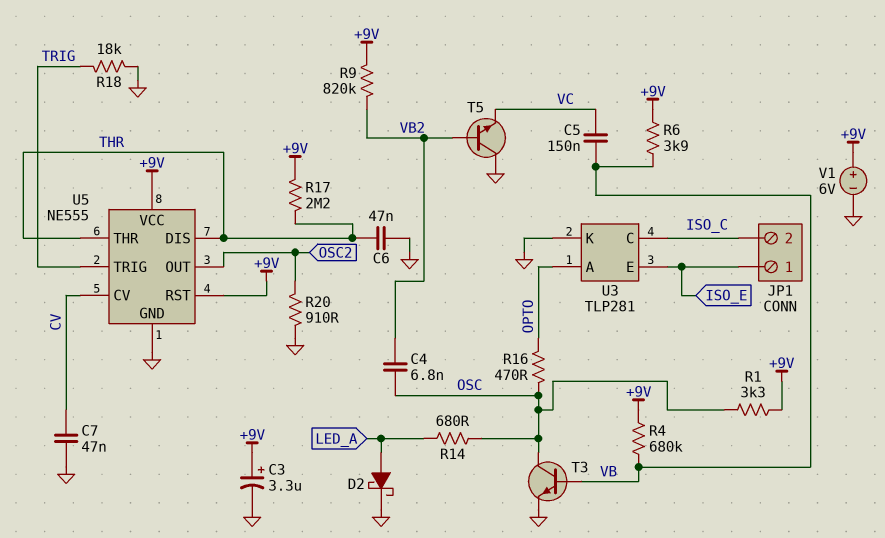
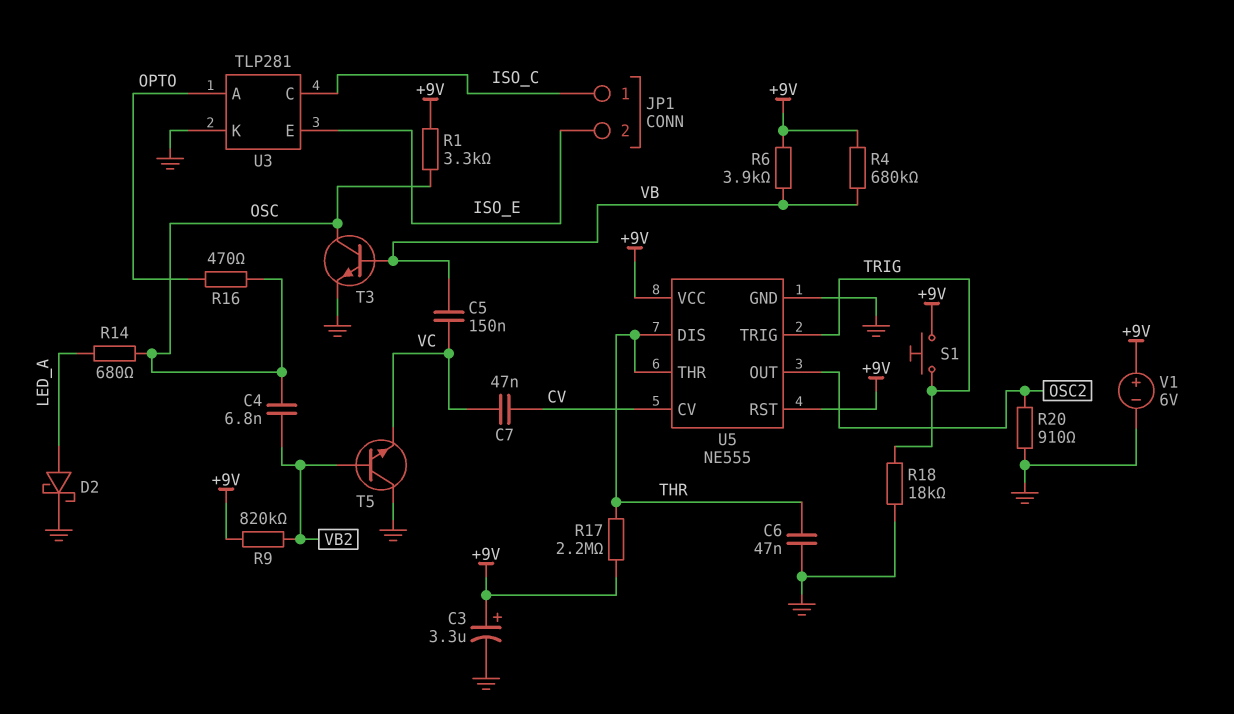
C7: 47nF (CV, GND) -> 47nF (CV, VC)
JP1 pin 1: ISO_E -> ISO_C
JP1 pin 2: ISO_C -> ISO_E
S1: none -> button (+9V, TRIG)

